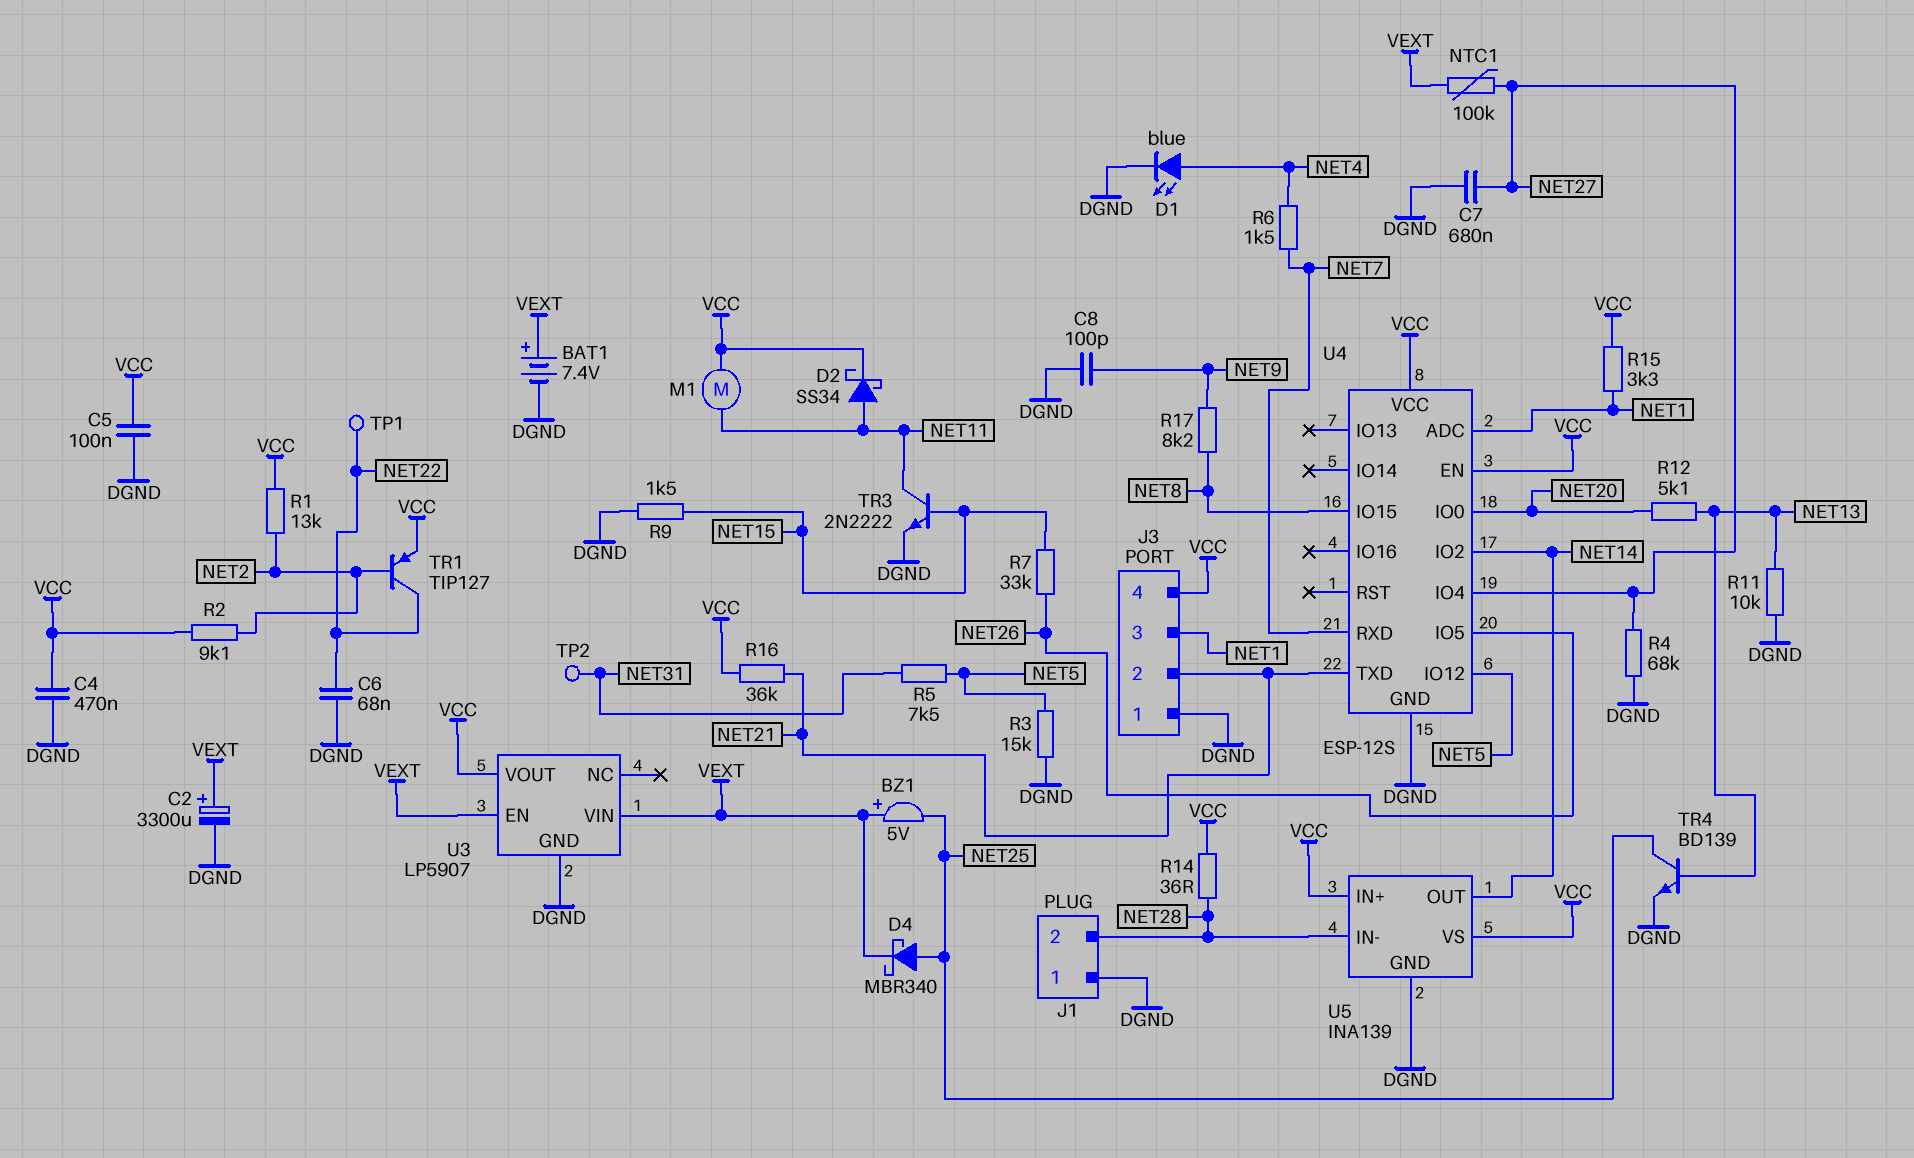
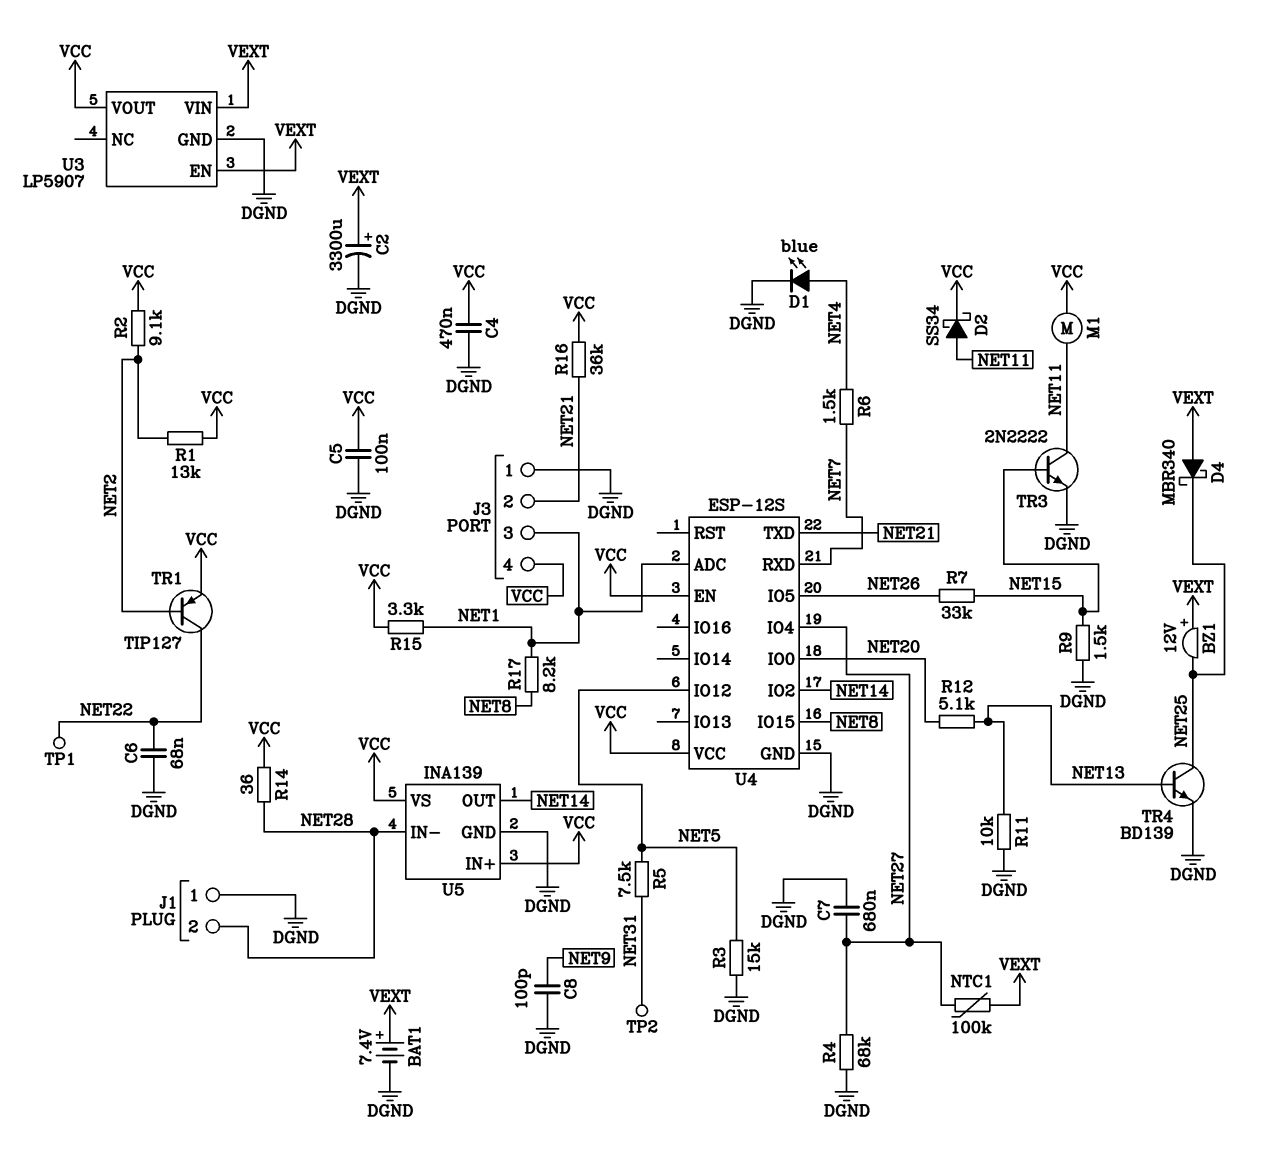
BZ1: buzzer 5V (plus VEXT, minus NET25) -> buzzer 12V (plus VEXT, minus NET25)
D4: schottky MBR340 (A NET25, K VEXT) -> schottky MBR340 (A VEXT, K NET25)
R17: 8.2k (NET8, NET9) -> 8.2k (NET1, NET8)

